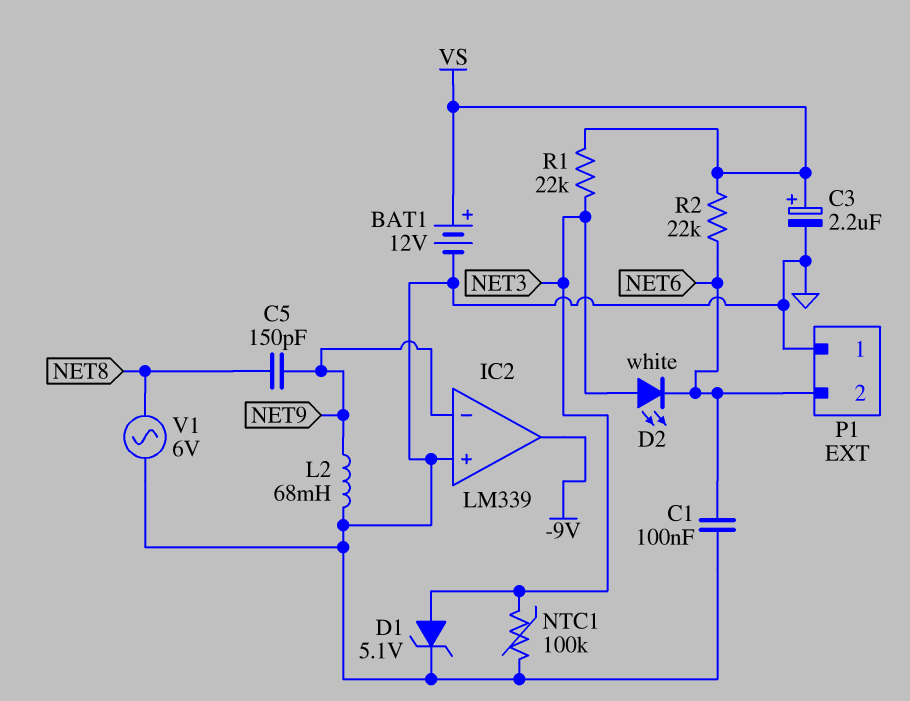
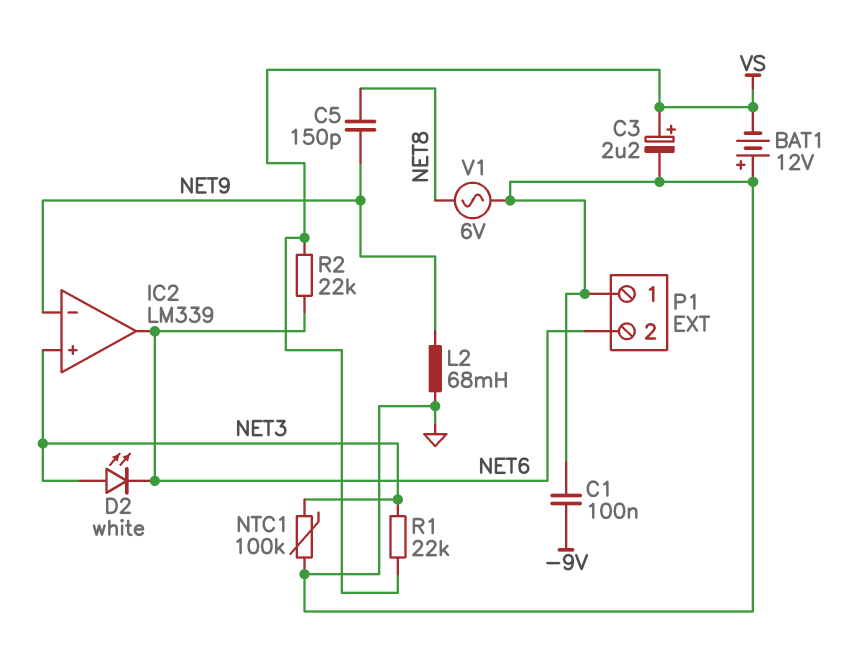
BAT1: 12V (plus VS, minus GND) -> 12V (plus GND, minus VS)
C1: 100nF (GND, NET6) -> 100nF (-9V, GND)
D1: zener 5.1V (A NET3, K GND) -> none
IC2 pin in+: GND -> NET3
IC2 pin out: -9V -> NET6

